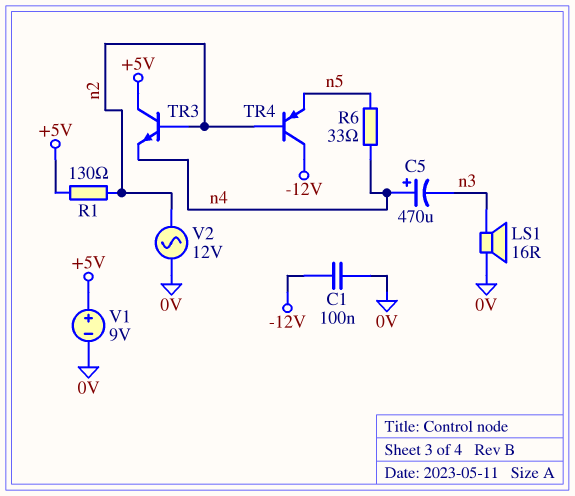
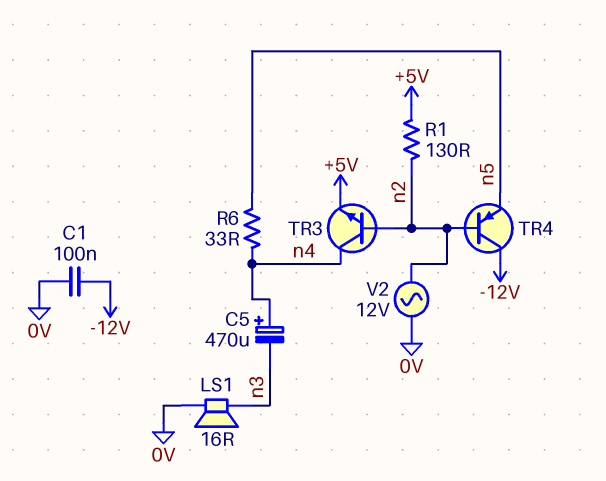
TR3: NPN (B n2, C +5V, E n4) -> NPN (B n2, C n4, E +5V)
V1: 9V (plus +5V, minus 0V) -> none

